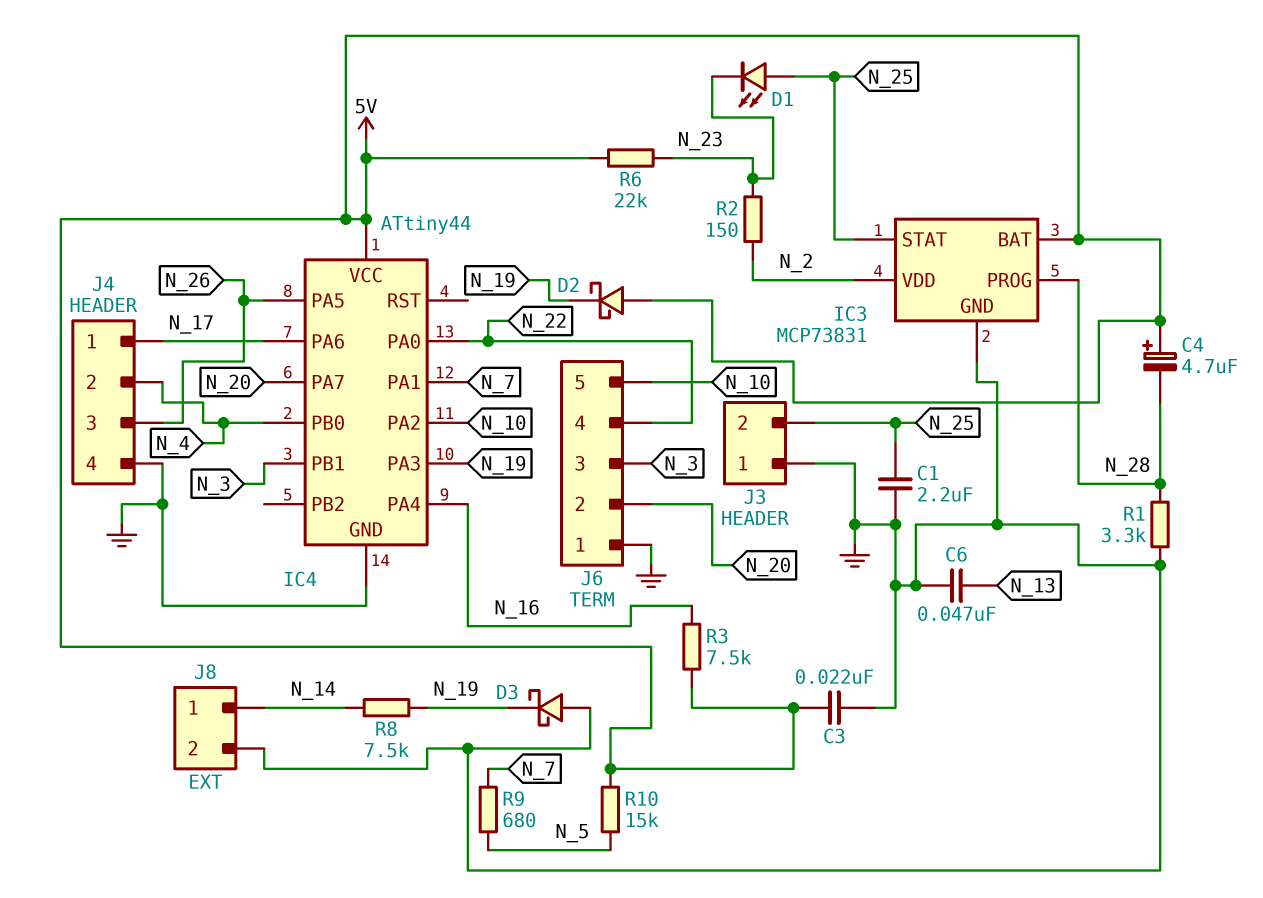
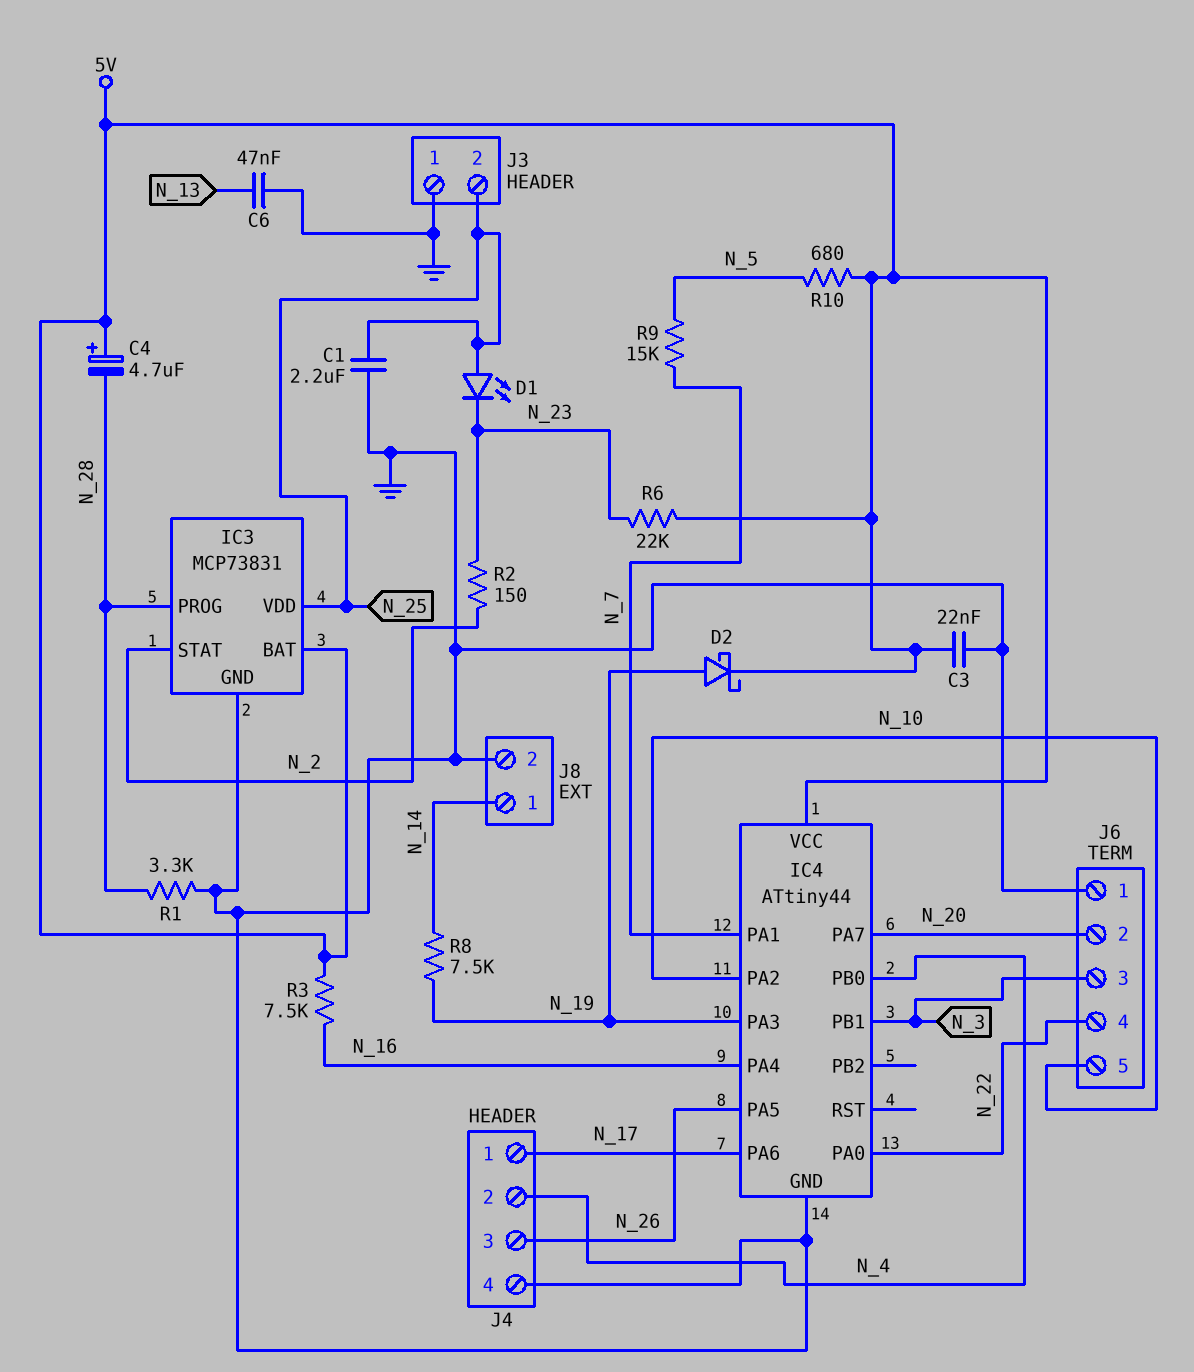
D2: schottky (A 5V, K N_19) -> schottky (A N_19, K 5V)
D3: schottky (A GND, K N_19) -> none
IC3 pin STAT: N_25 -> N_2
IC3 pin VDD: N_2 -> N_25
R9: 680 (N_5, N_7) -> 15k (N_5, N_7)
R10: 15k (5V, N_5) -> 680 (5V, N_5)

